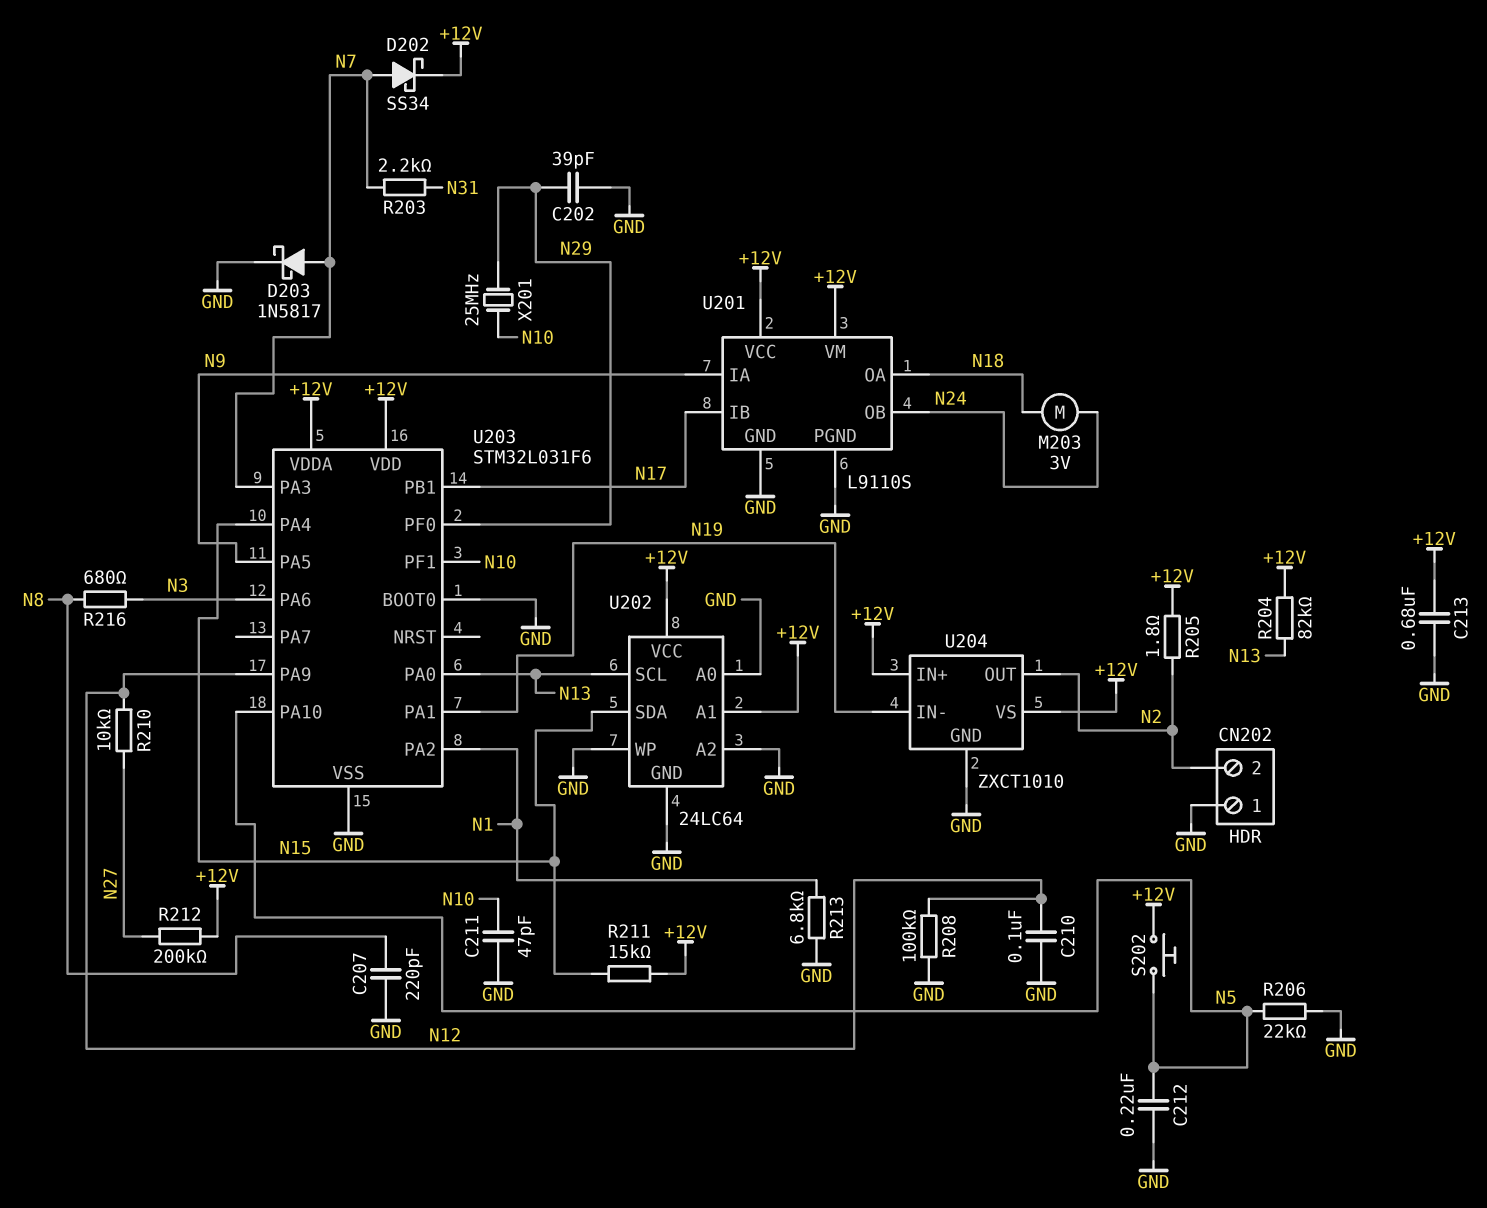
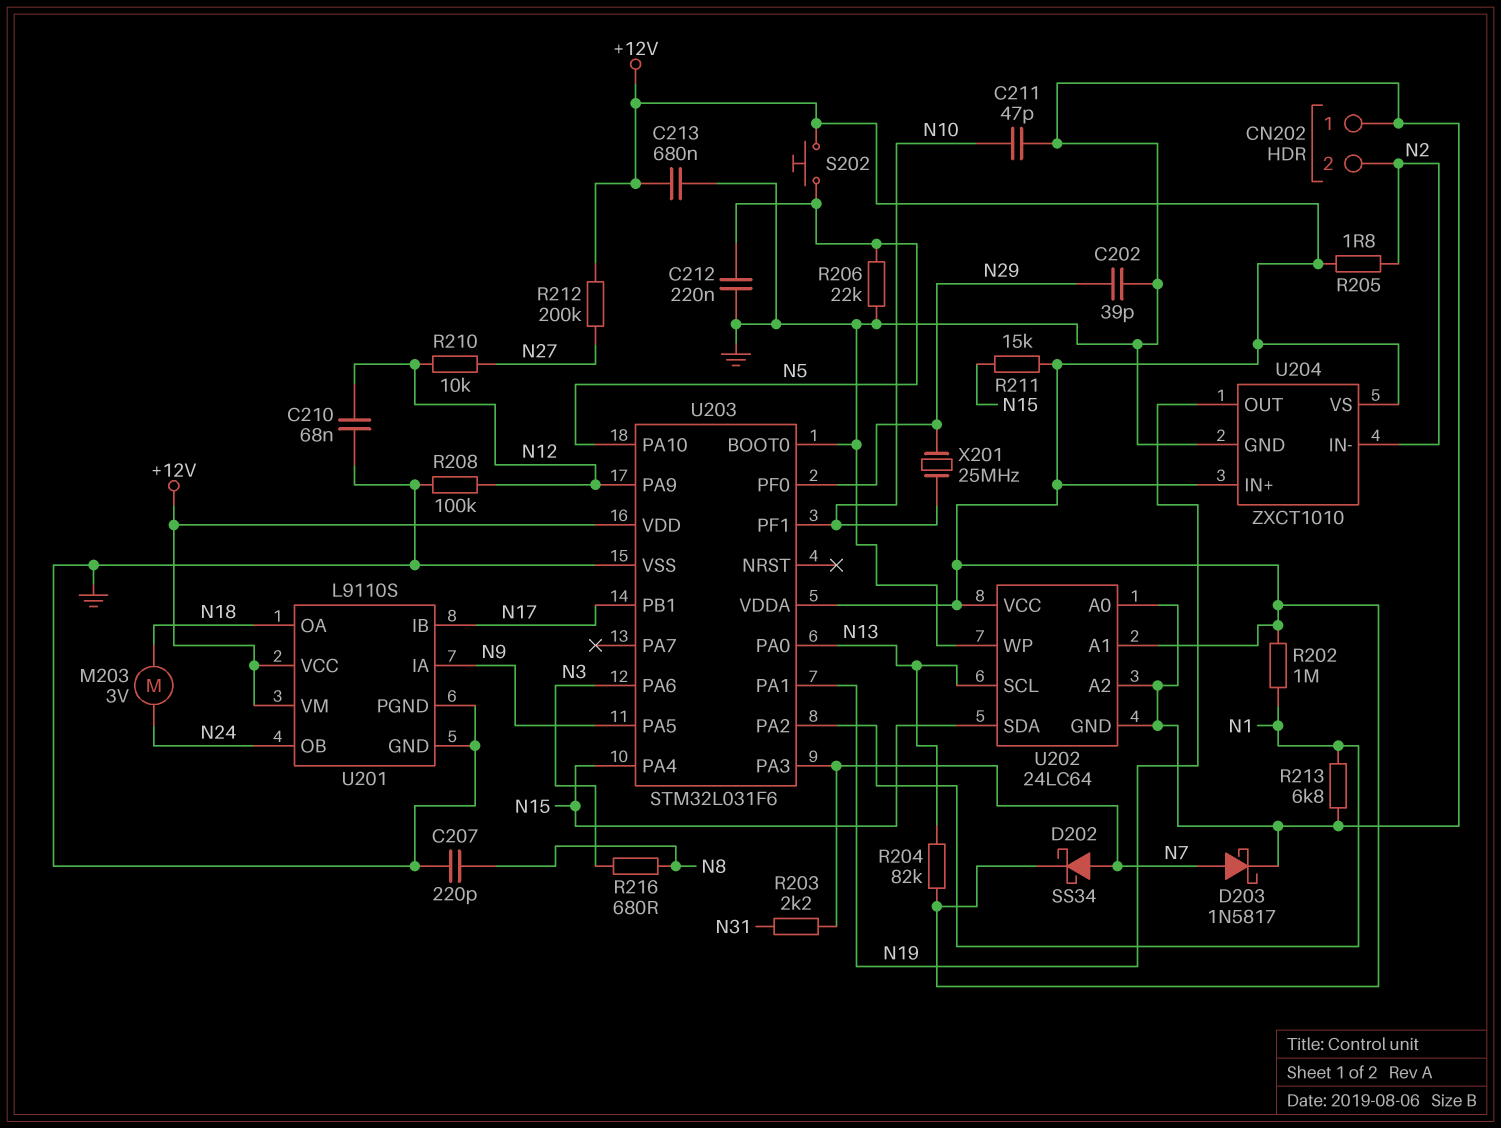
C210: 100nF (GND, N12) -> 68nF (GND, N12)
R202: none -> 1M (+12V, N1)
U204 pin IN-: N19 -> N2
U204 pin OUT: N2 -> N19

